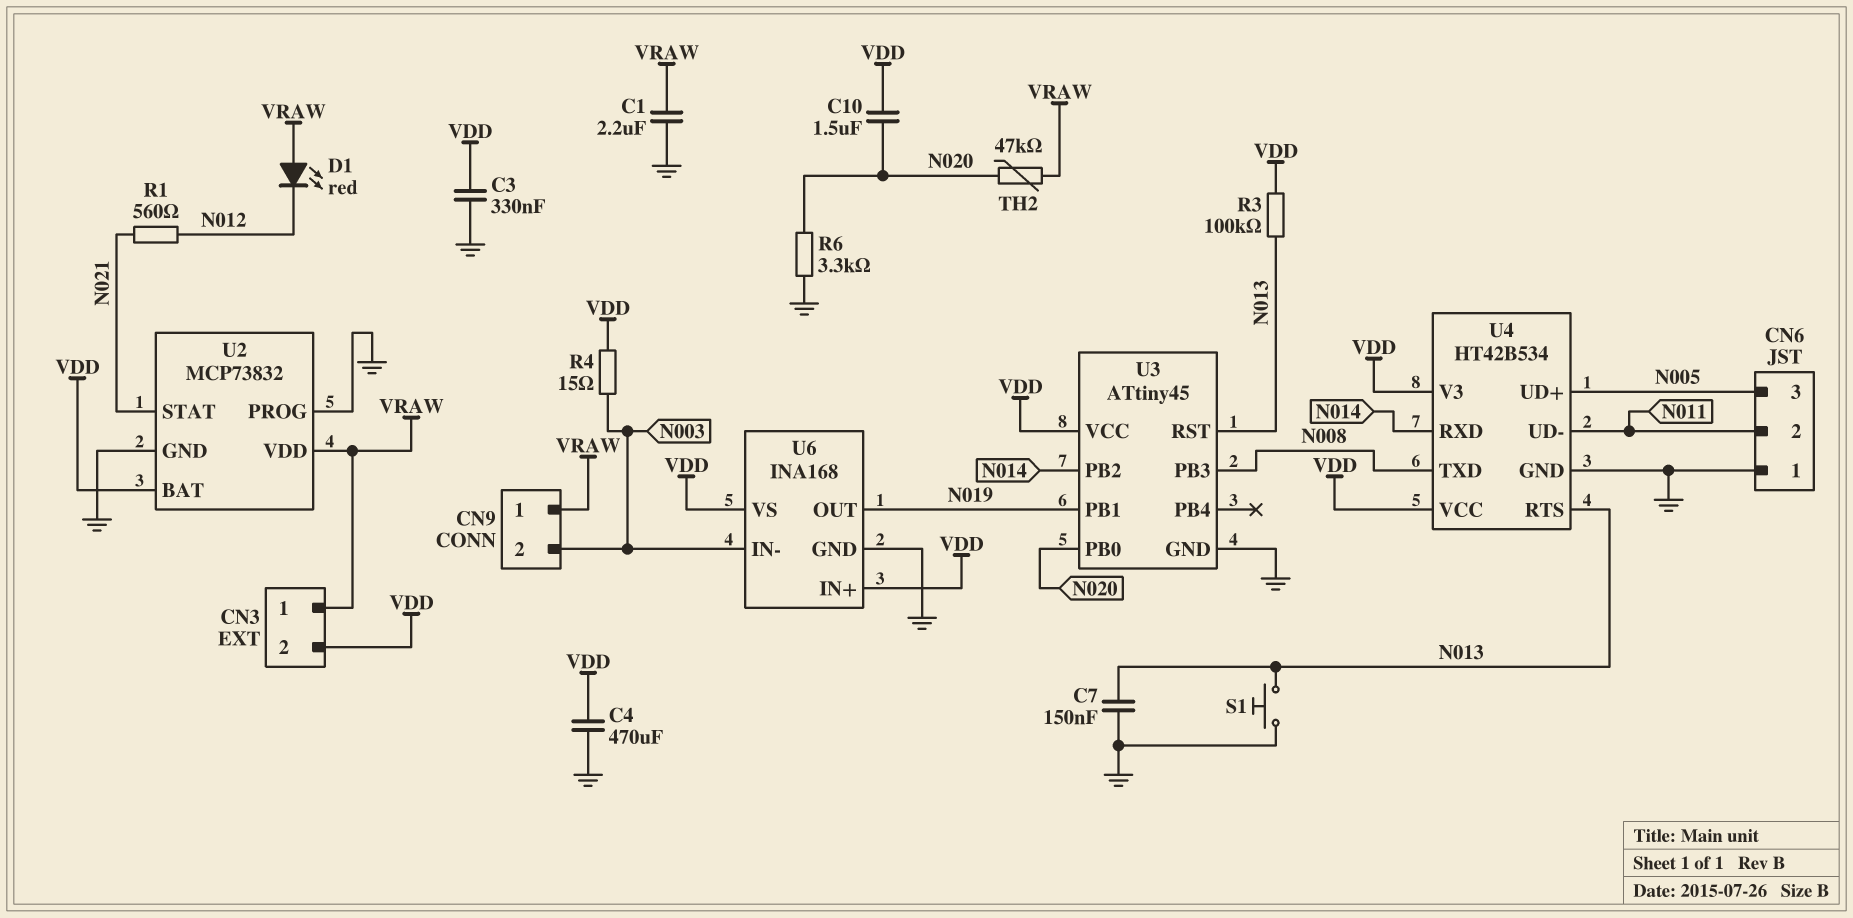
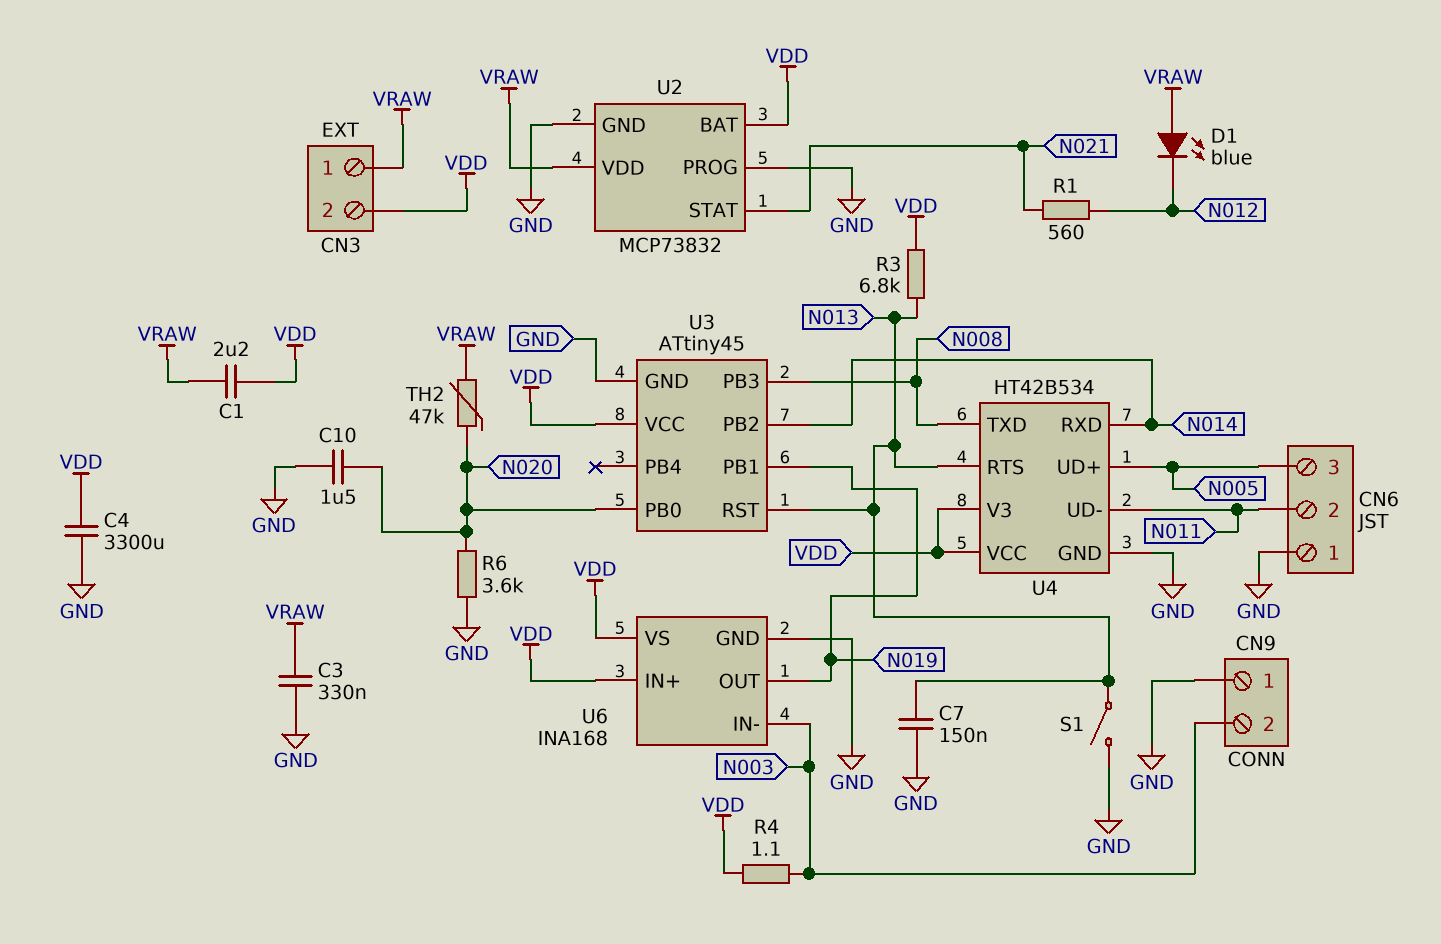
C1: 2.2uF (GND, VRAW) -> 2.2uF (VDD, VRAW)
C3: 330nF (GND, VDD) -> 330nF (GND, VRAW)
C4: 470uF (GND, VDD) -> 3300uF (GND, VDD)
C10: 1.5uF (N020, VDD) -> 1.5uF (GND, N020)
CN9 pin 1: VRAW -> GND
D1: LED red (A VRAW, K N012) -> LED blue (A VRAW, K N012)
R3: 100k (N013, VDD) -> 6.8k (N013, VDD)
R4: 15 (N003, VDD) -> 1.1 (N003, VDD)
R6: 3.3k (GND, N020) -> 3.6k (GND, N020)
S1: button (GND, N013) -> switch (GND, N013)

